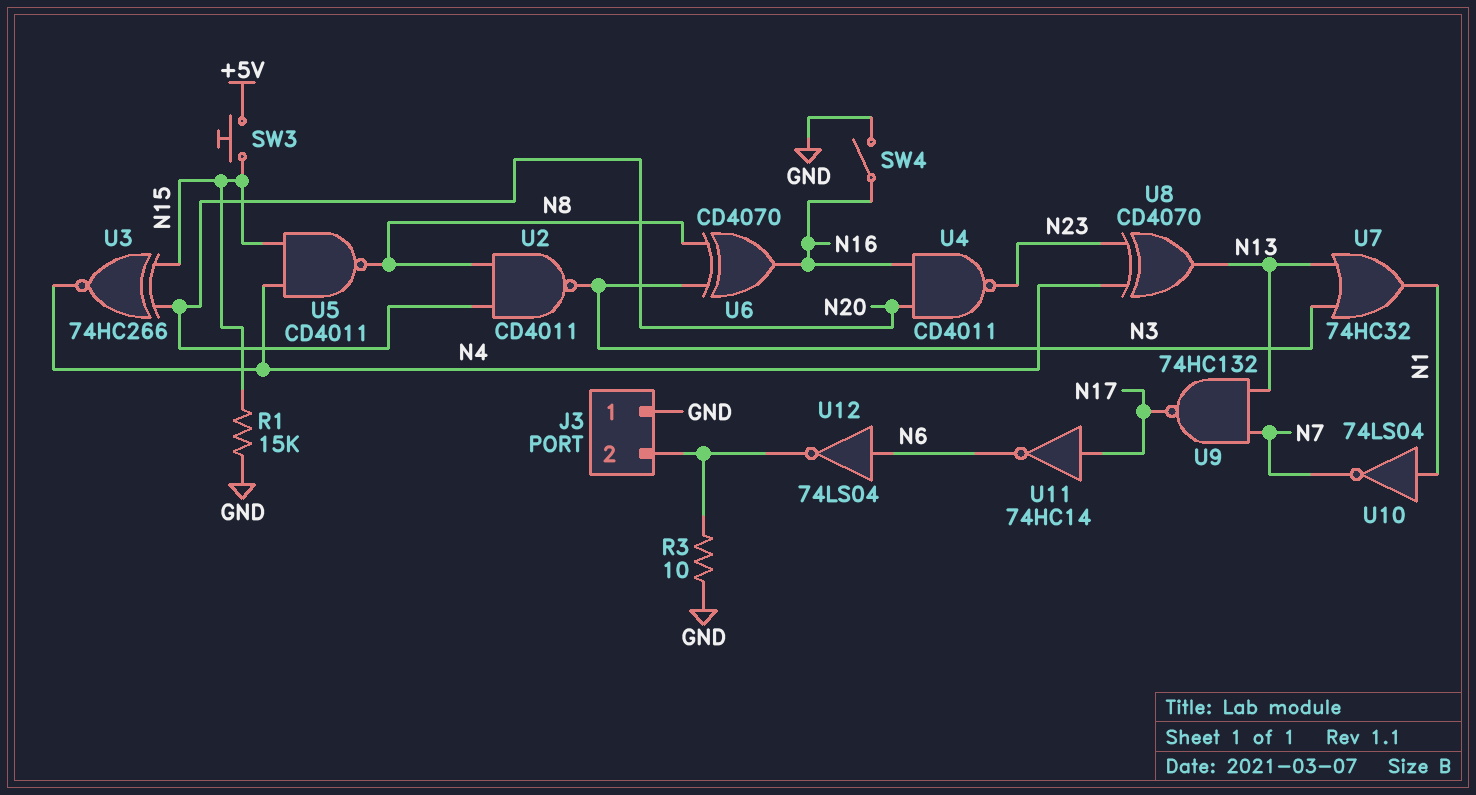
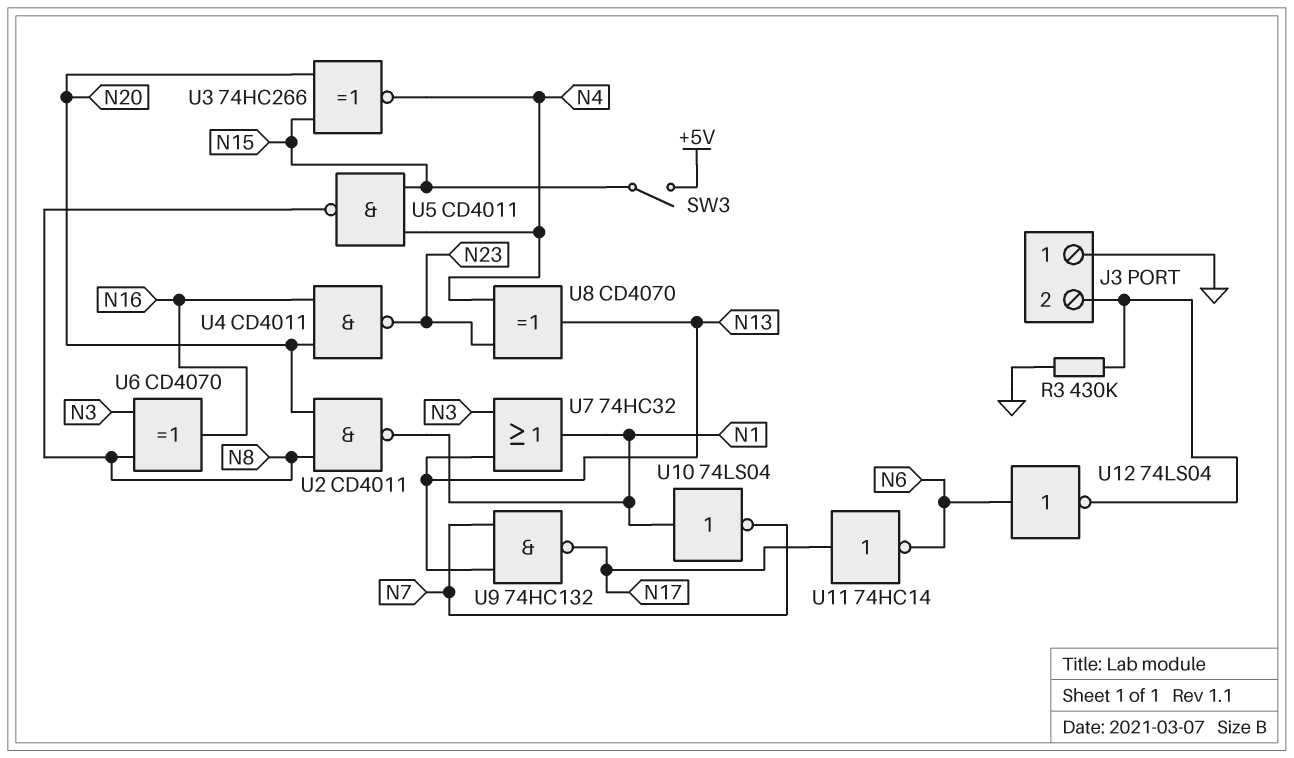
R1: 15k (GND, N15) -> none
R3: 10 (GND, J3/2) -> 430k (GND, J3/2)
SW3: button (+5V, N15) -> switch (+5V, N15)
SW4: switch (GND, N16) -> none
U2: NAND CD4011 (in N8, in N20, out N3) -> NAND CD4011 (in N8, in N20, out N1)

